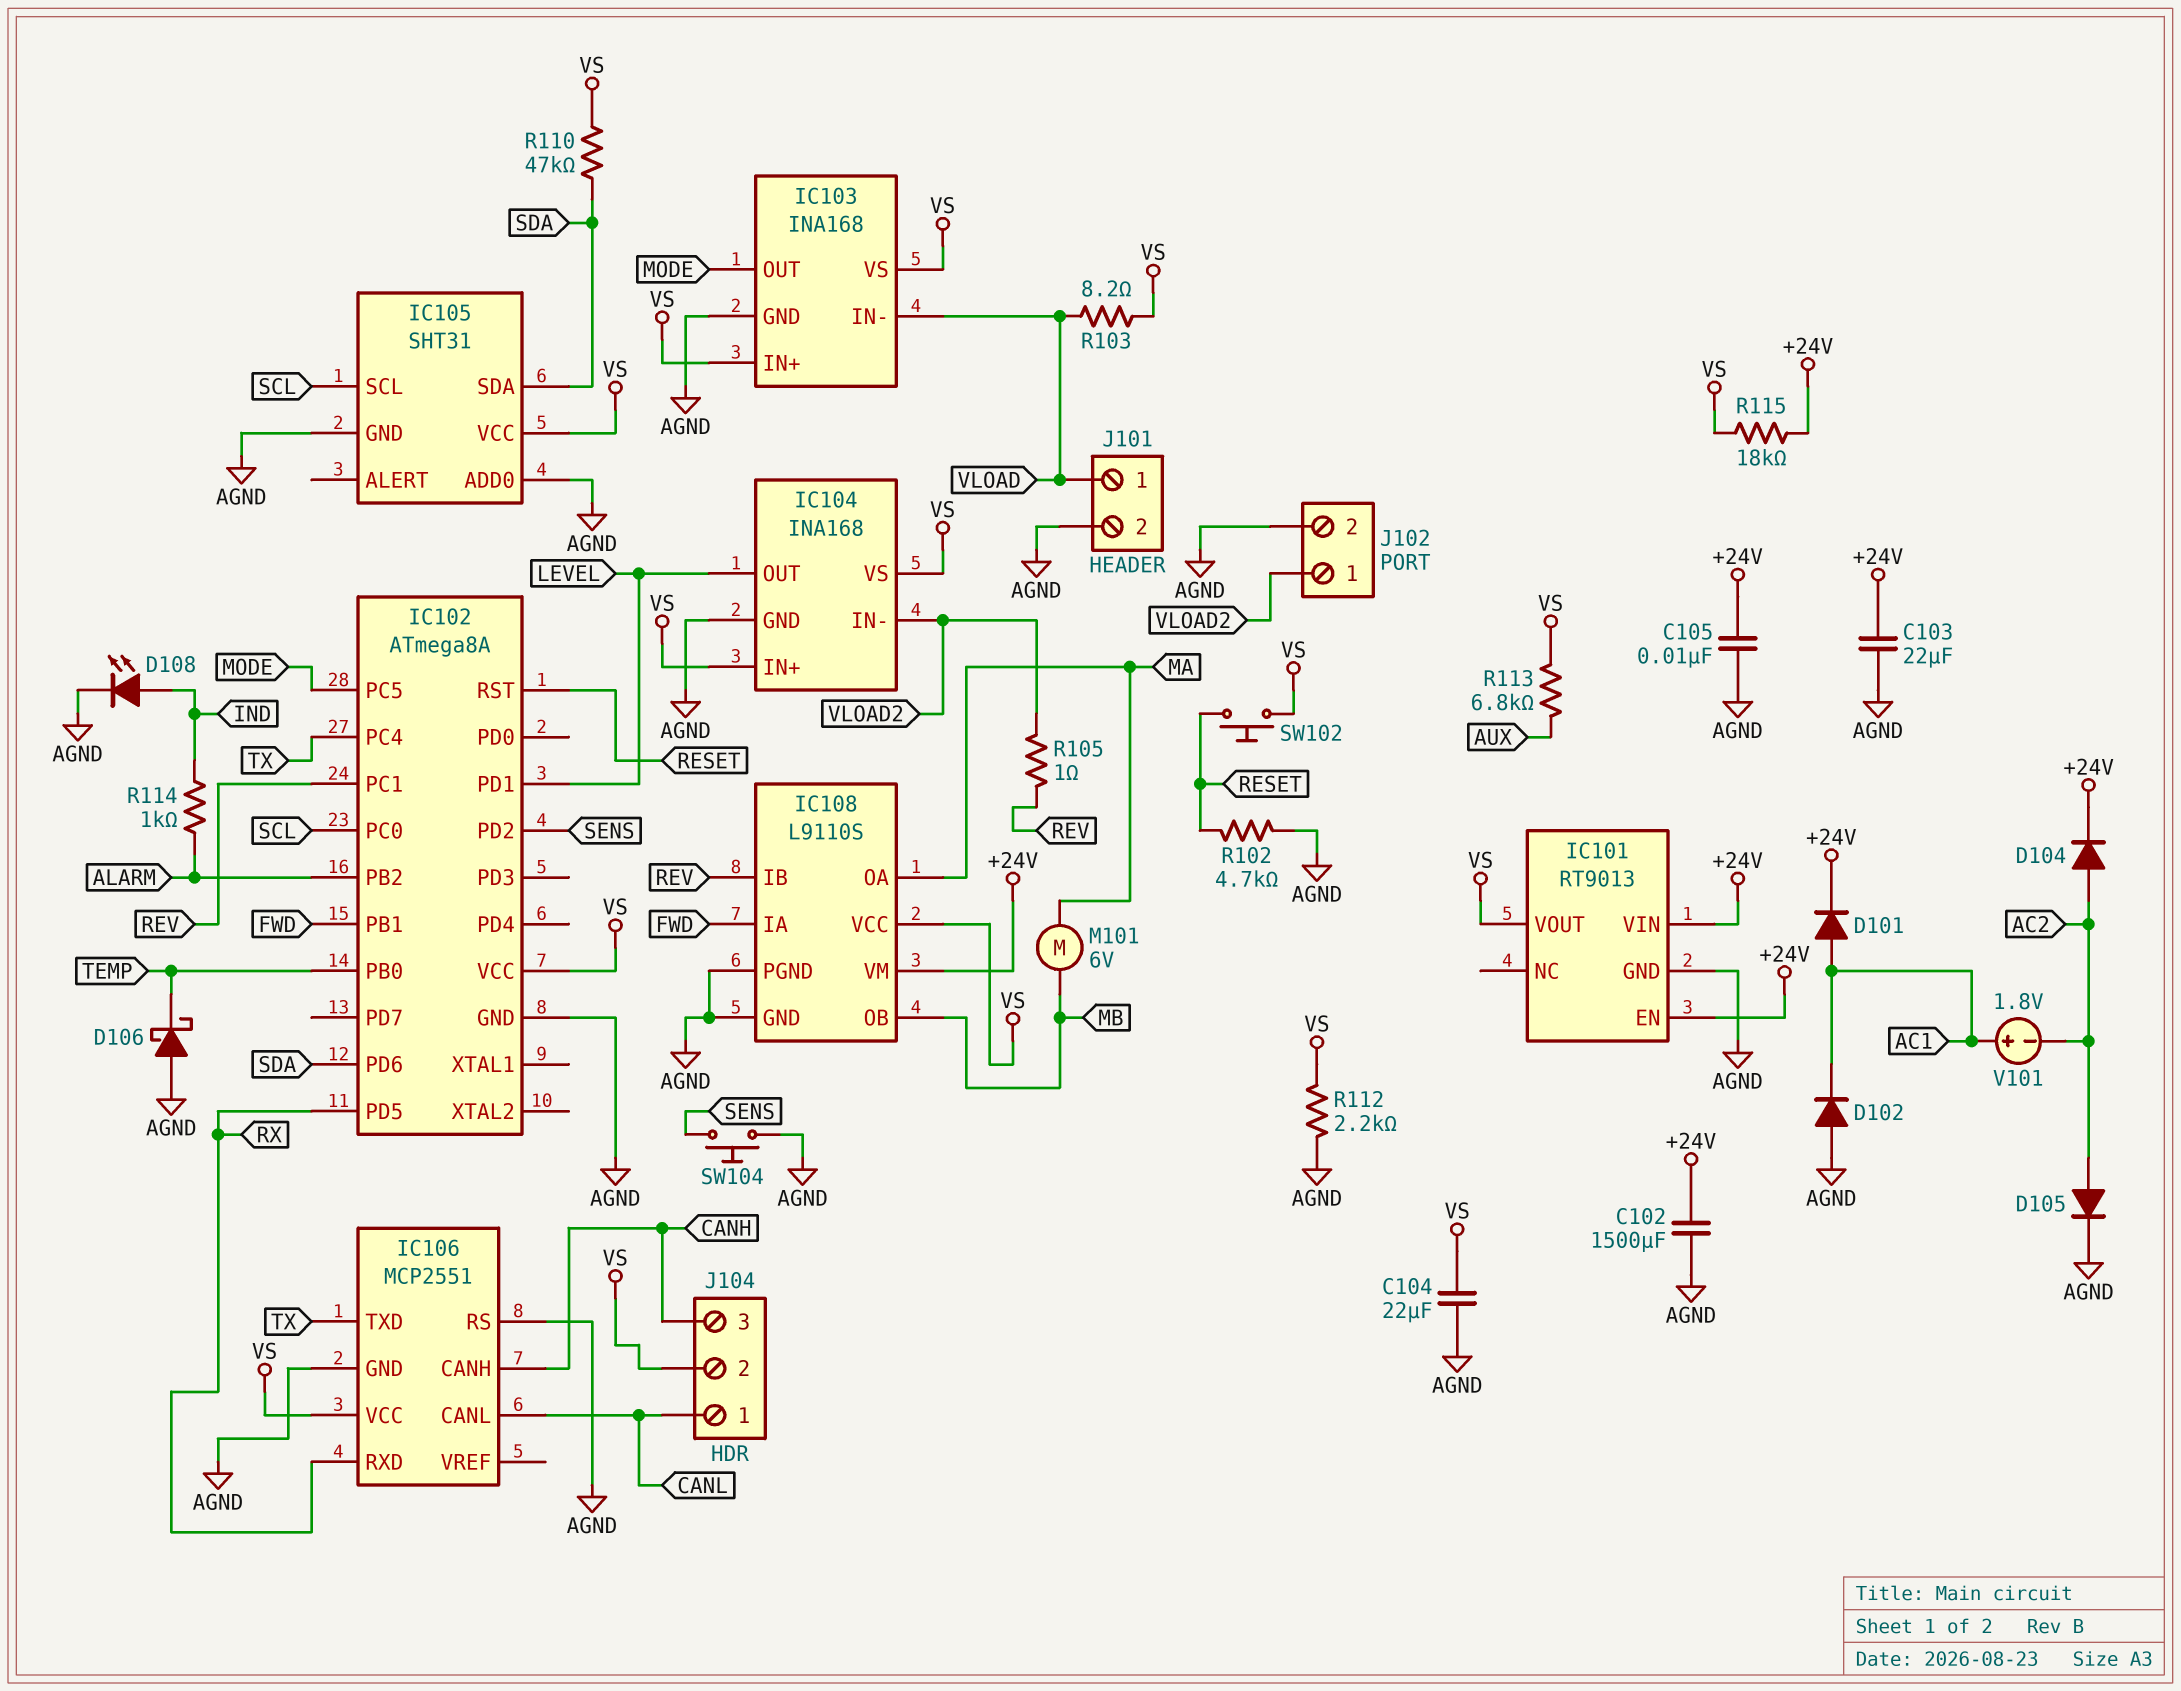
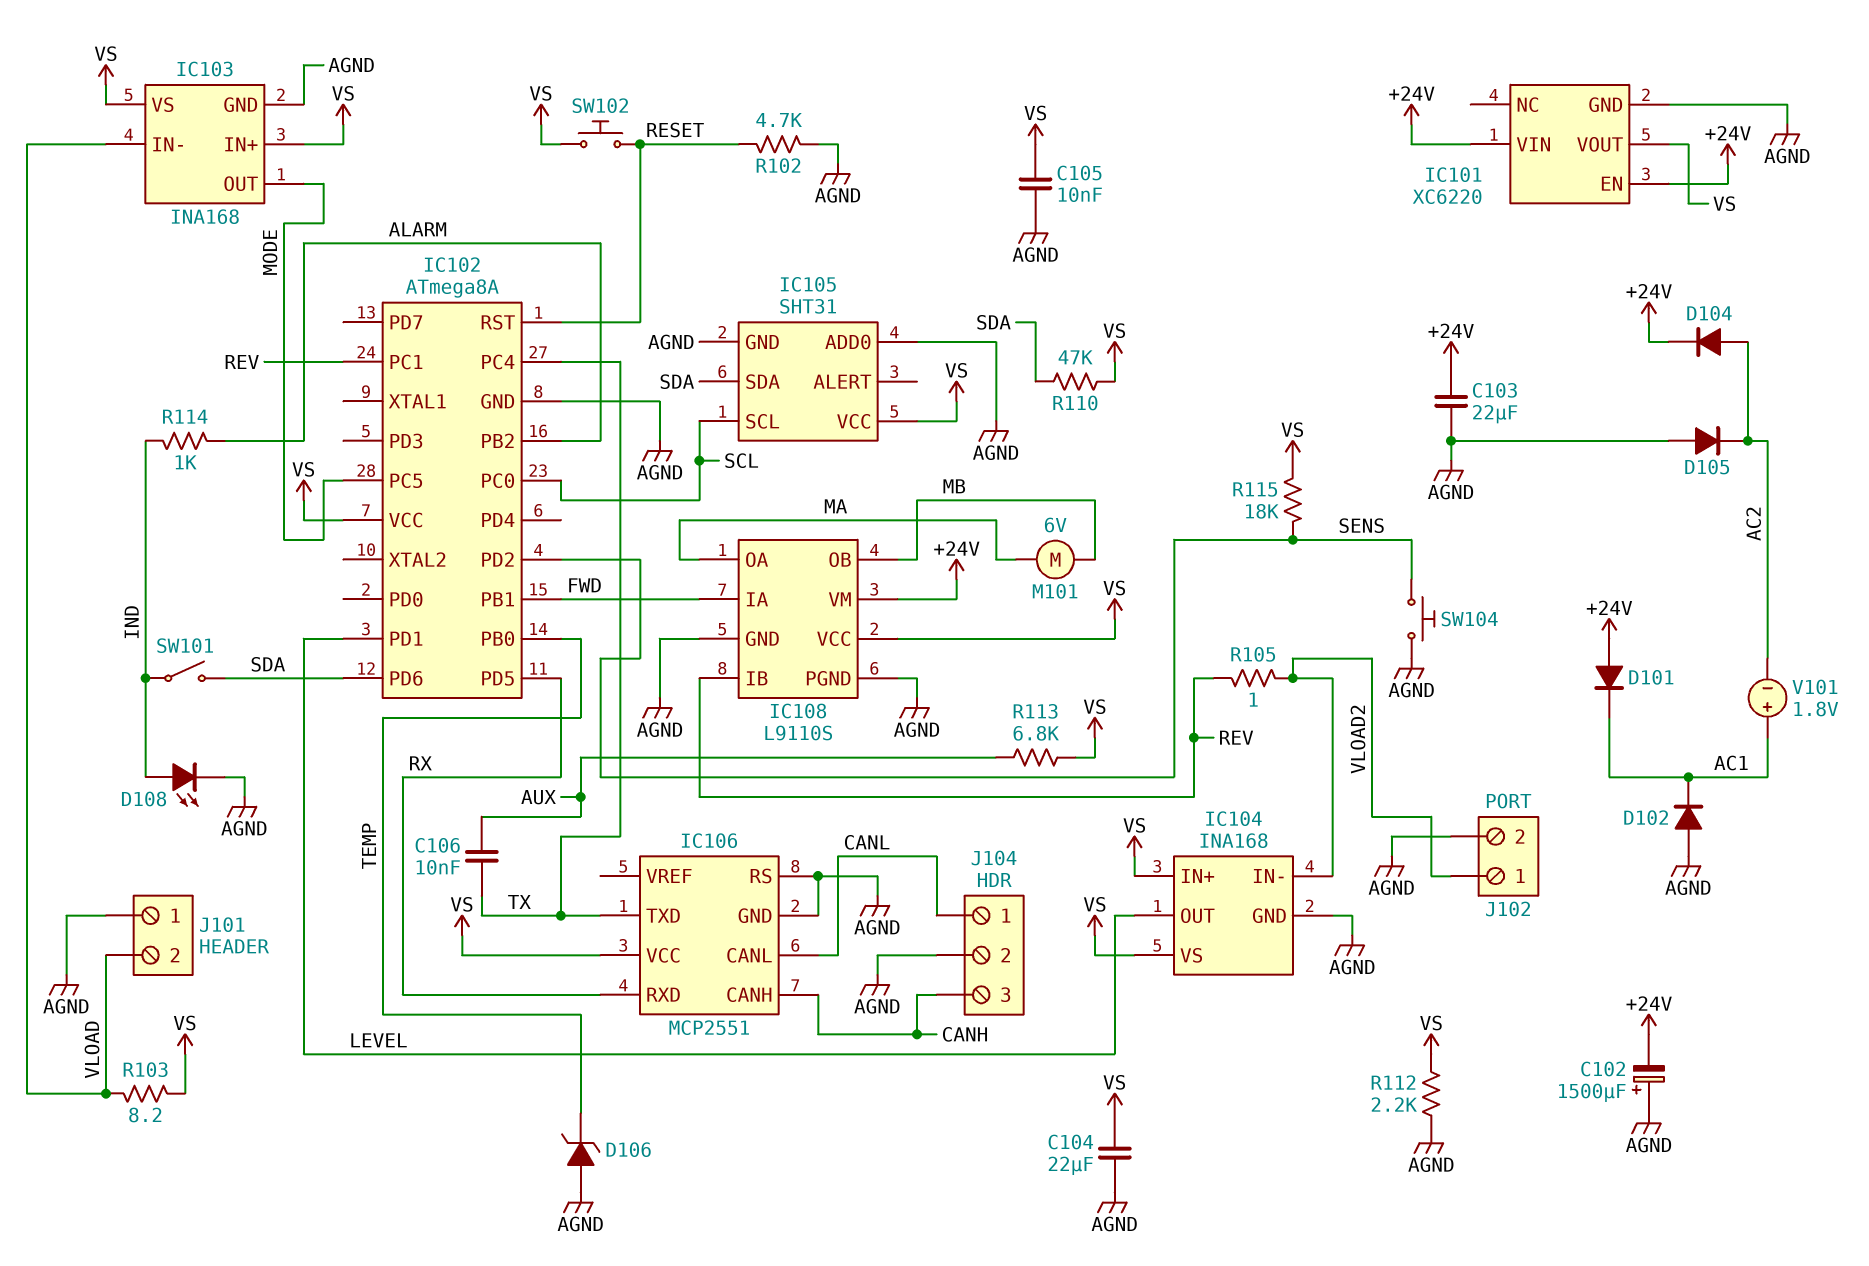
C102: 1500uF (+24V, AGND) -> 1500uF (plus AGND, minus +24V)
C105: 10nF (+24V, AGND) -> 10nF (AGND, VS)
C106: none -> 10nF (AUX, TX)
D101: diode (A AC1, K +24V) -> diode (A +24V, K AC1)
D105: diode (A AC2, K AGND) -> diode (A AGND, K AC2)
D106: schottky (A AGND, K TEMP) -> zener (A AGND, K TEMP)
IC101: RT9013 -> XC6220
J101 pin 1: VLOAD -> AGND
J101 pin 2: AGND -> VLOAD
J104 pin 2: VS -> AGND
R115: 18k (+24V, VS) -> 18k (SENS, VS)
SW101: none -> switch (IND, SDA)

